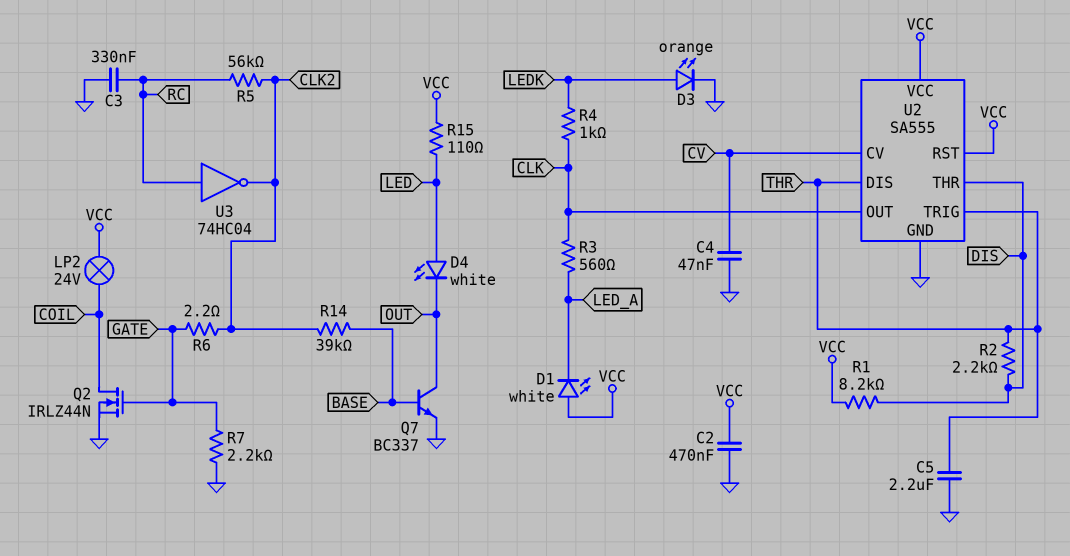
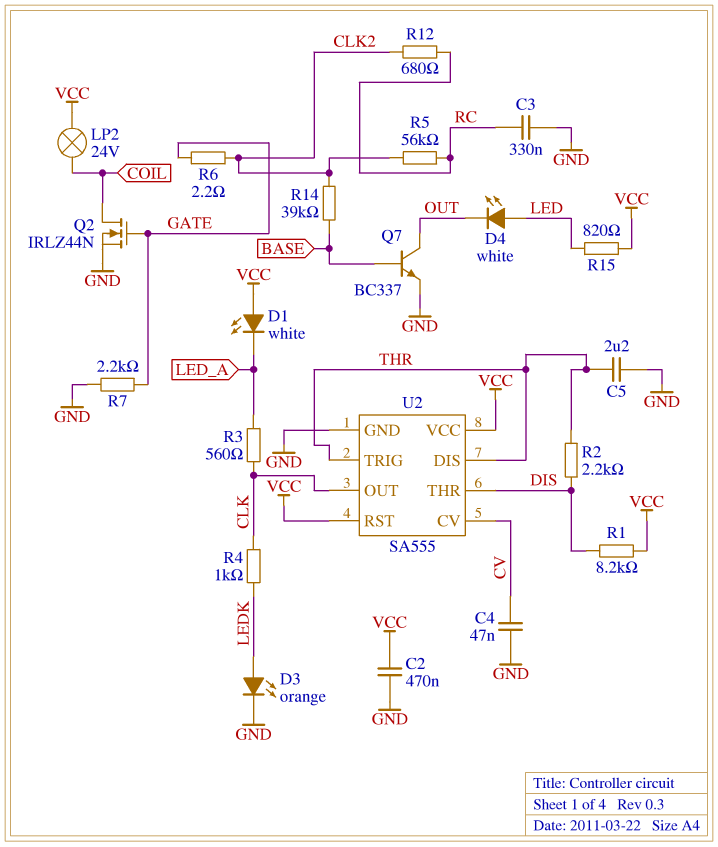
R12: none -> 680 (CLK2, RC)
R15: 110 (LED, VCC) -> 820 (LED, VCC)
U3: NOT 74HC04 (in RC, out CLK2) -> none

